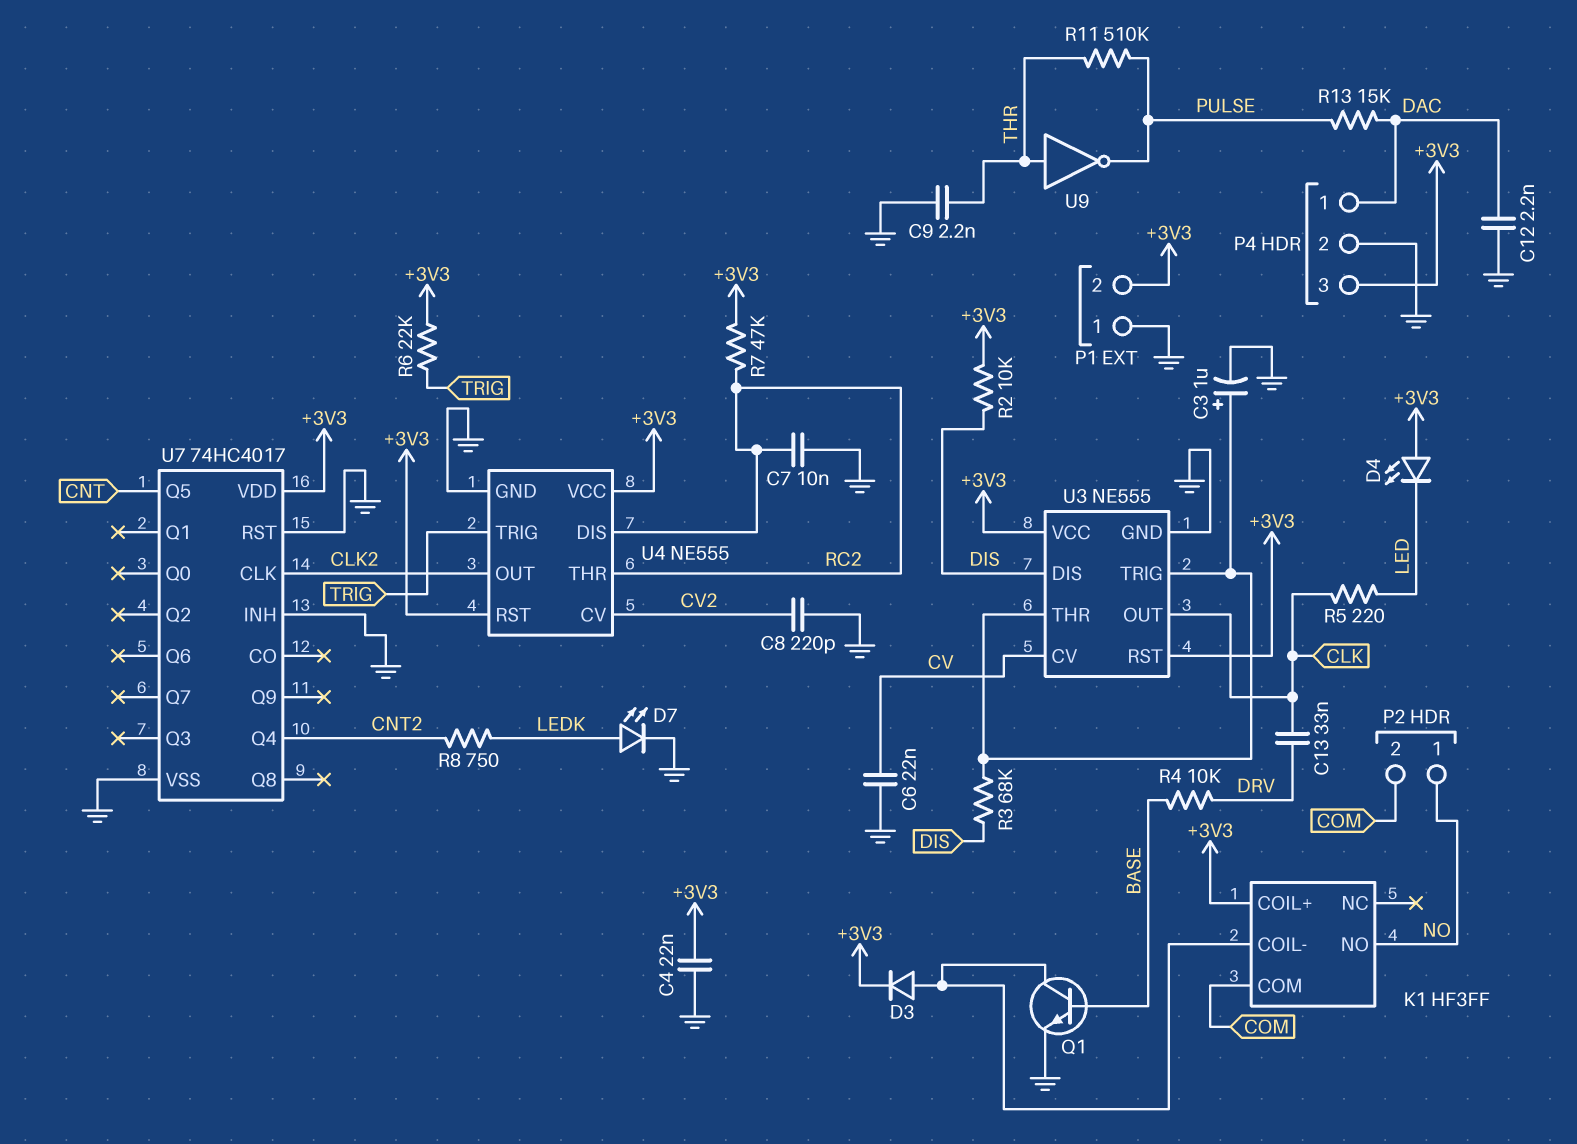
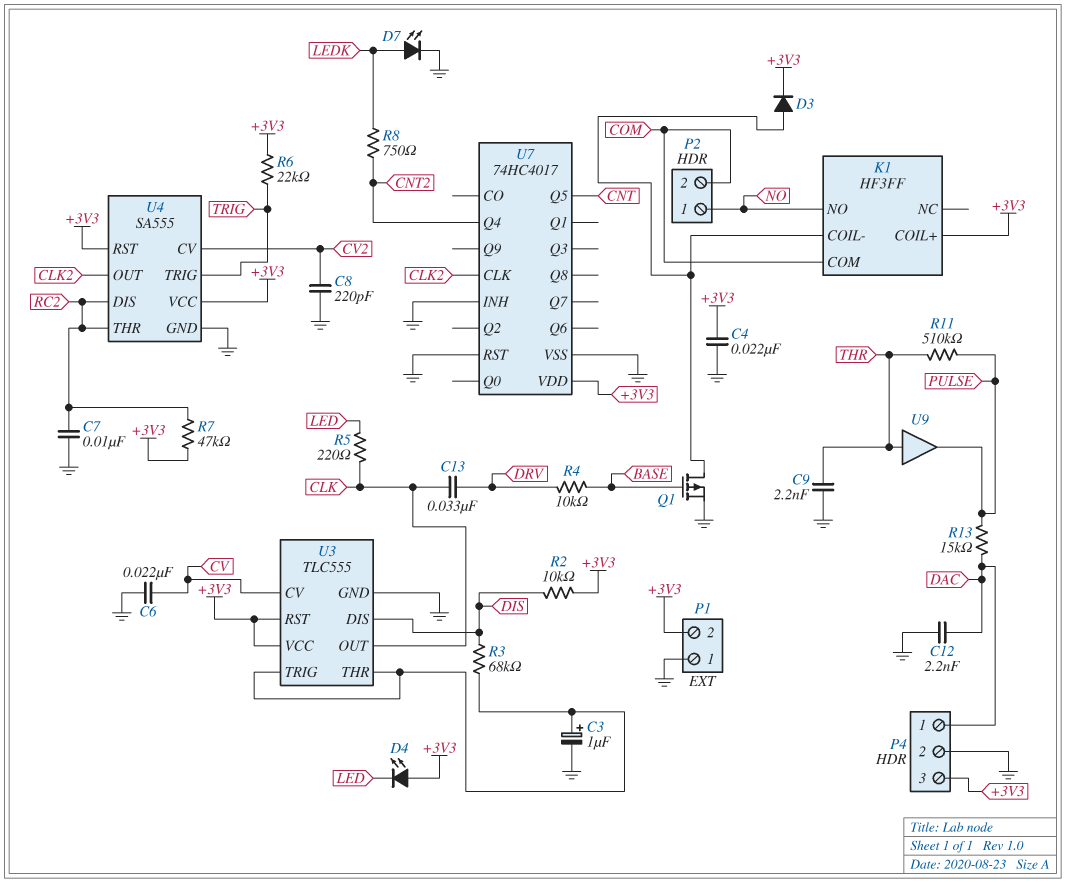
Q1: NPN (B BASE, C K1/COIL-, E GND) -> PMOS (G BASE, D K1/COIL-, S GND)
U3: NE555 -> TLC555
U4: NE555 -> SA555
U9: NOT (in THR, out PULSE) -> buffer (in THR, out PULSE)

